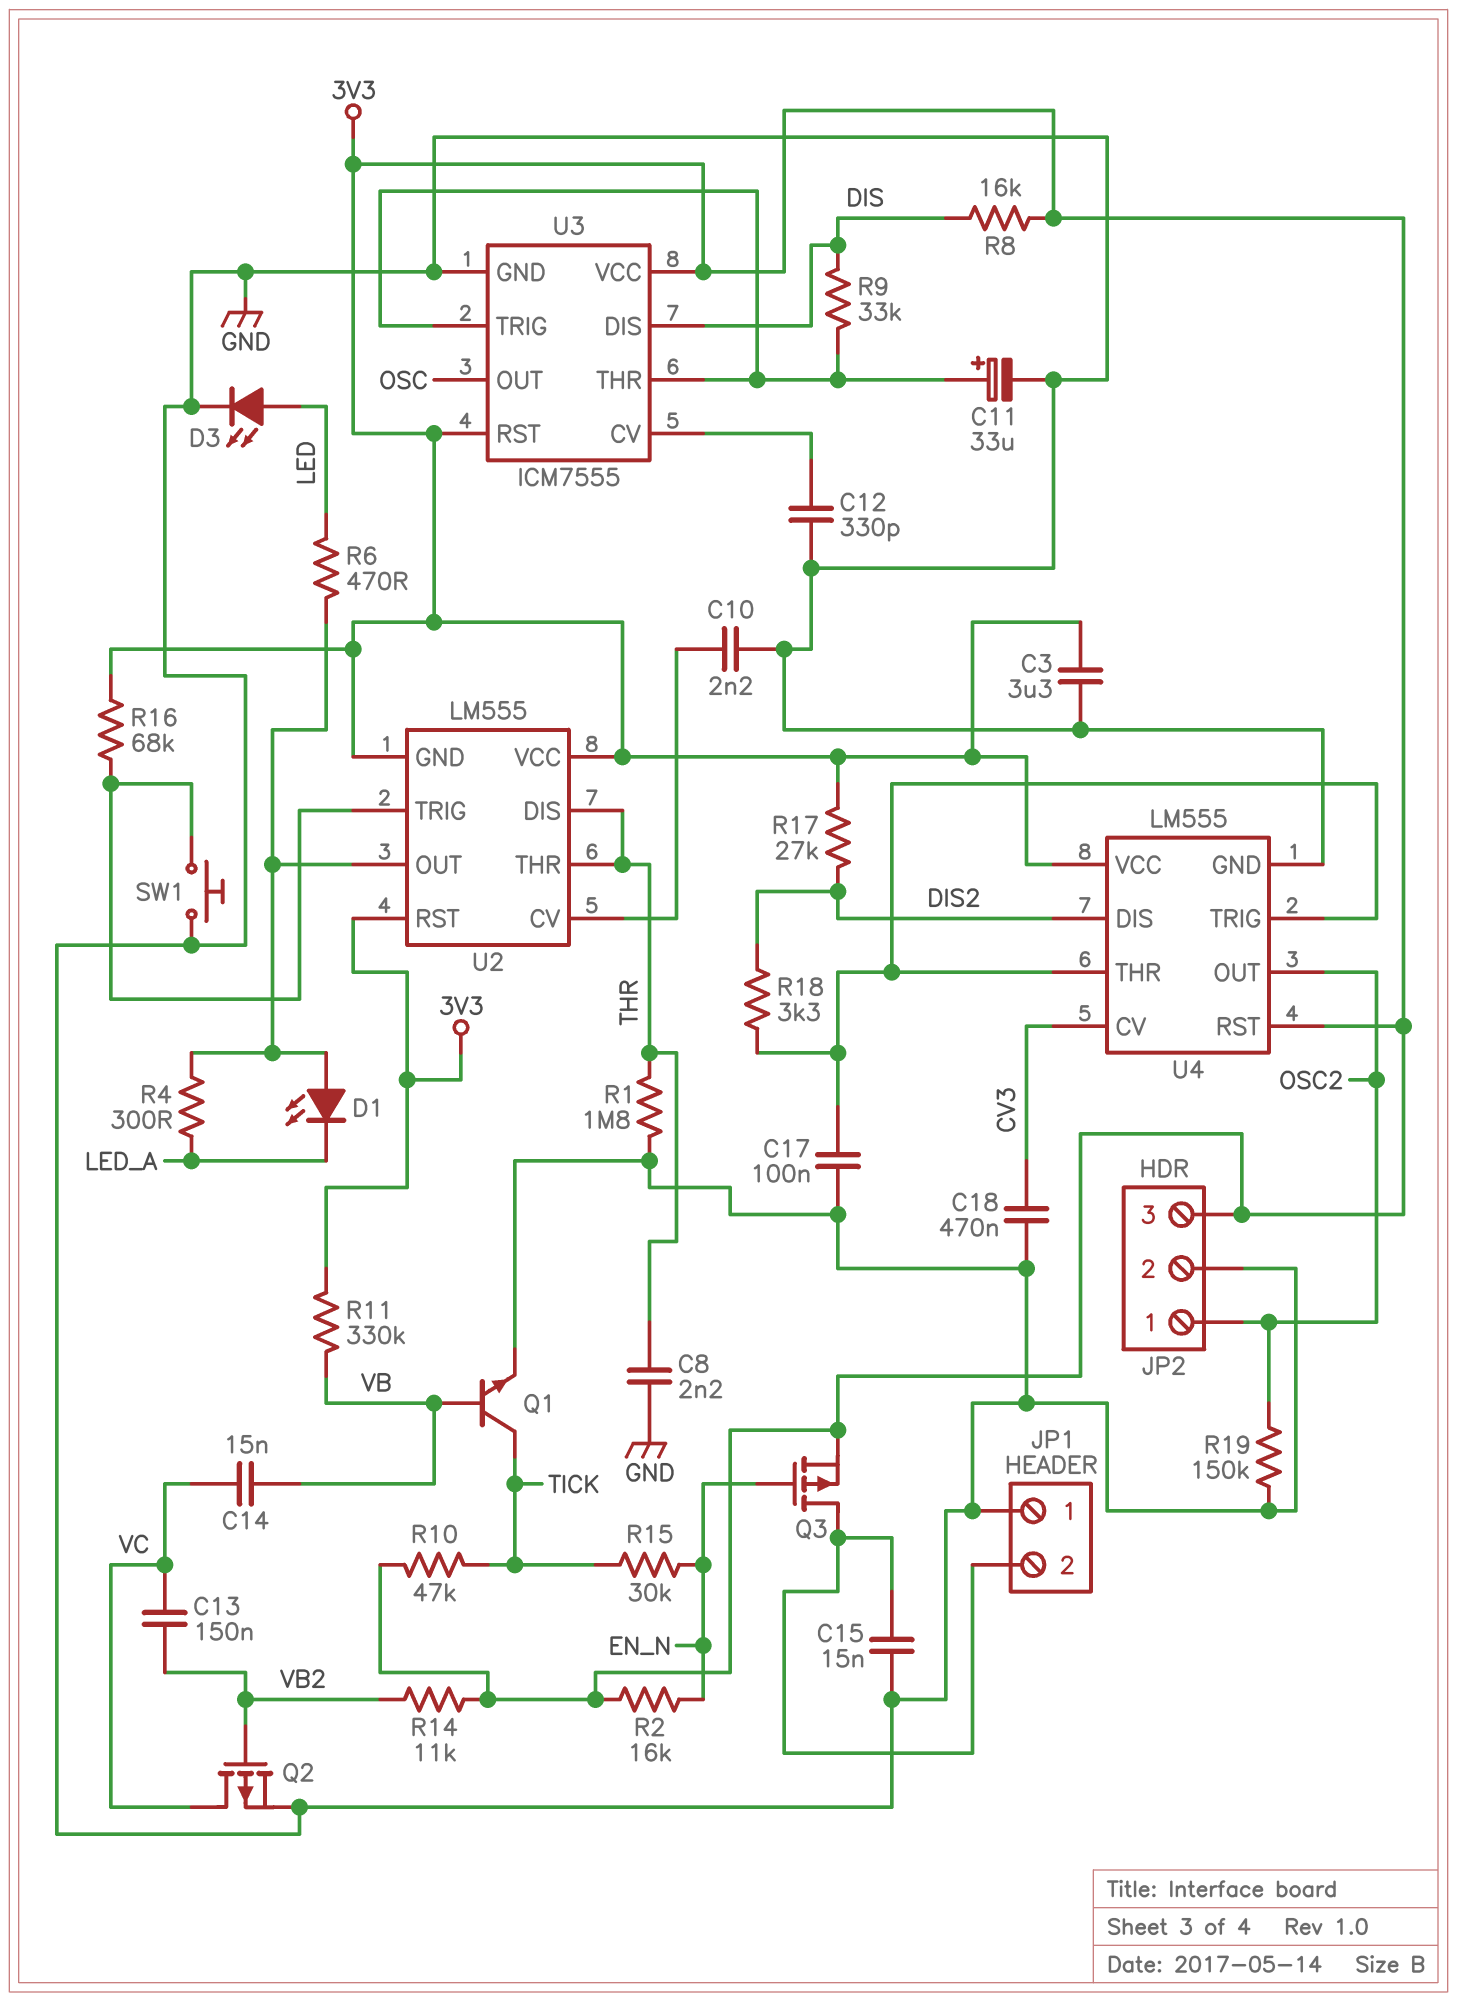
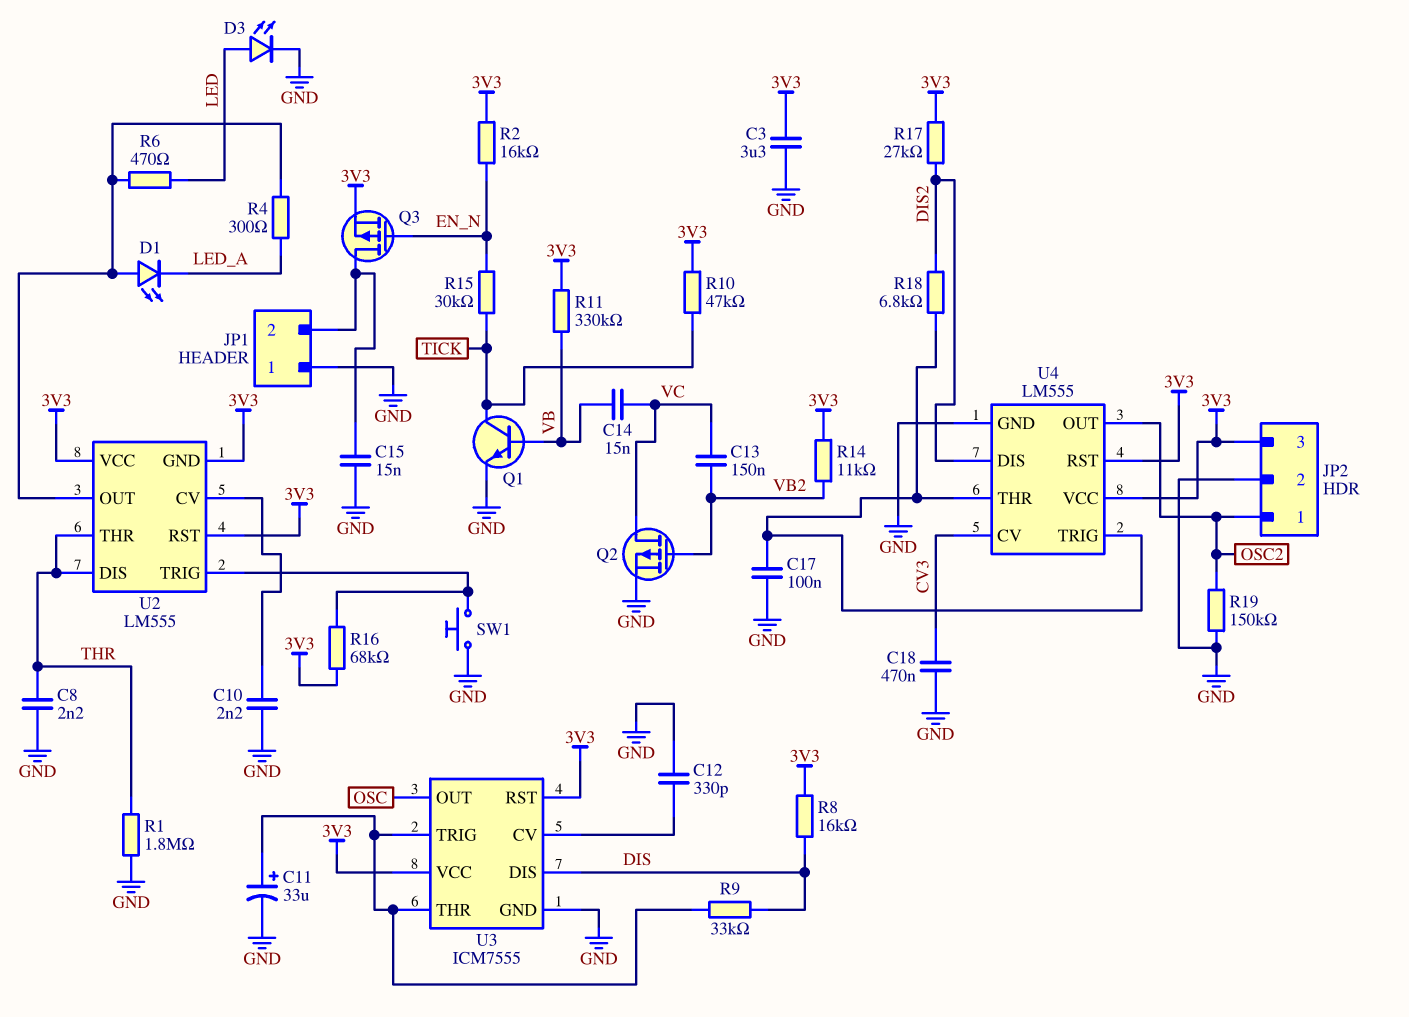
R18: 3.3k (DIS2, U4/THR) -> 6.8k (DIS2, U4/THR)

